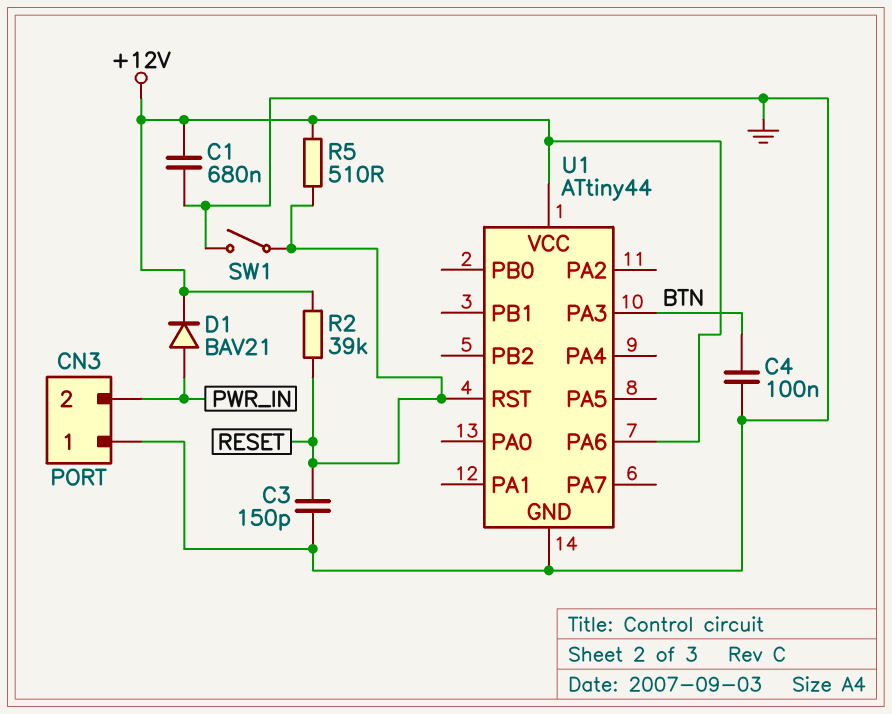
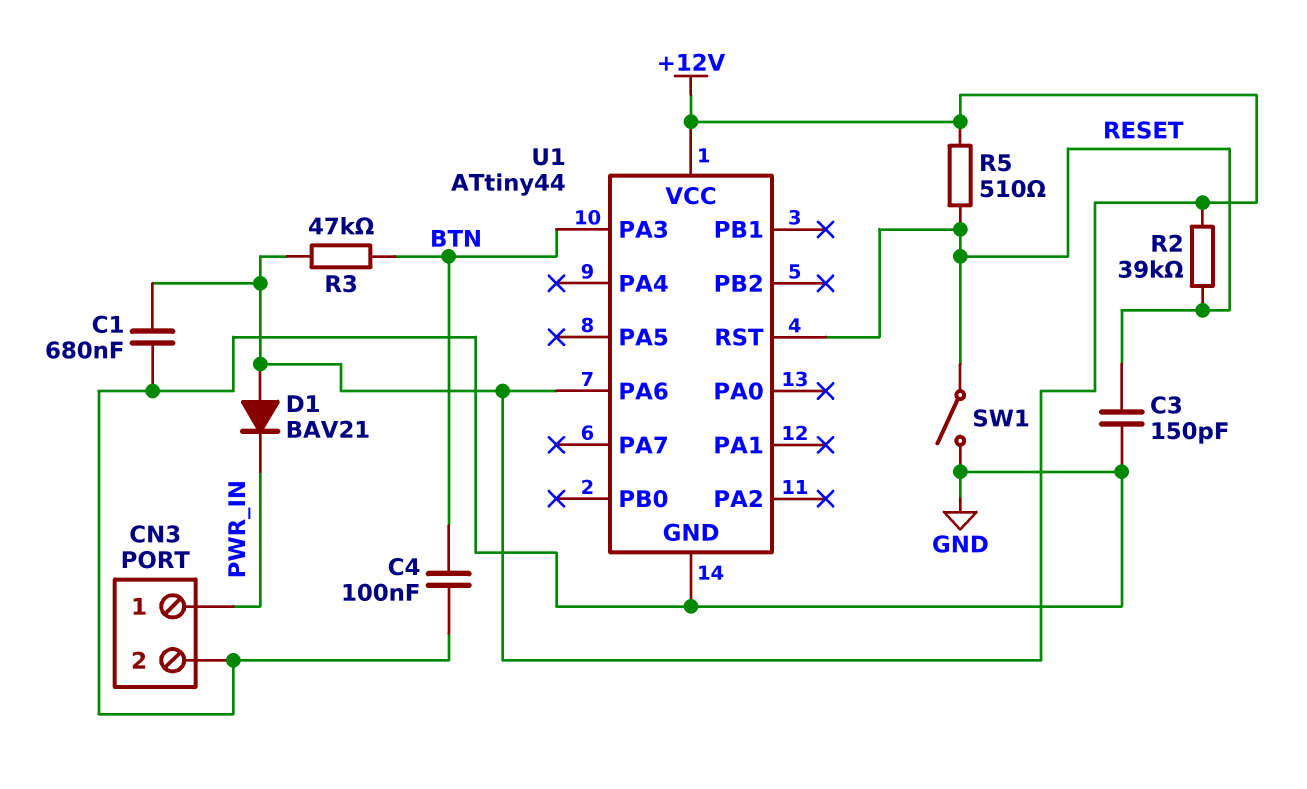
CN3 pin 1: GND -> PWR_IN
CN3 pin 2: PWR_IN -> GND
D1: diode BAV21 (A PWR_IN, K +12V) -> diode BAV21 (A +12V, K PWR_IN)
R3: none -> 47k (+12V, BTN)

